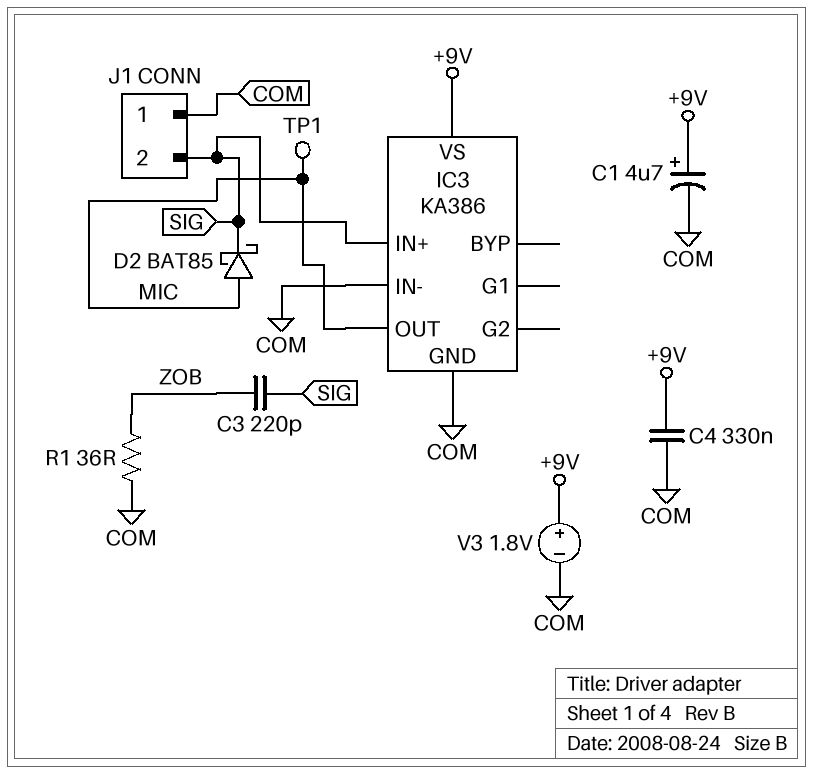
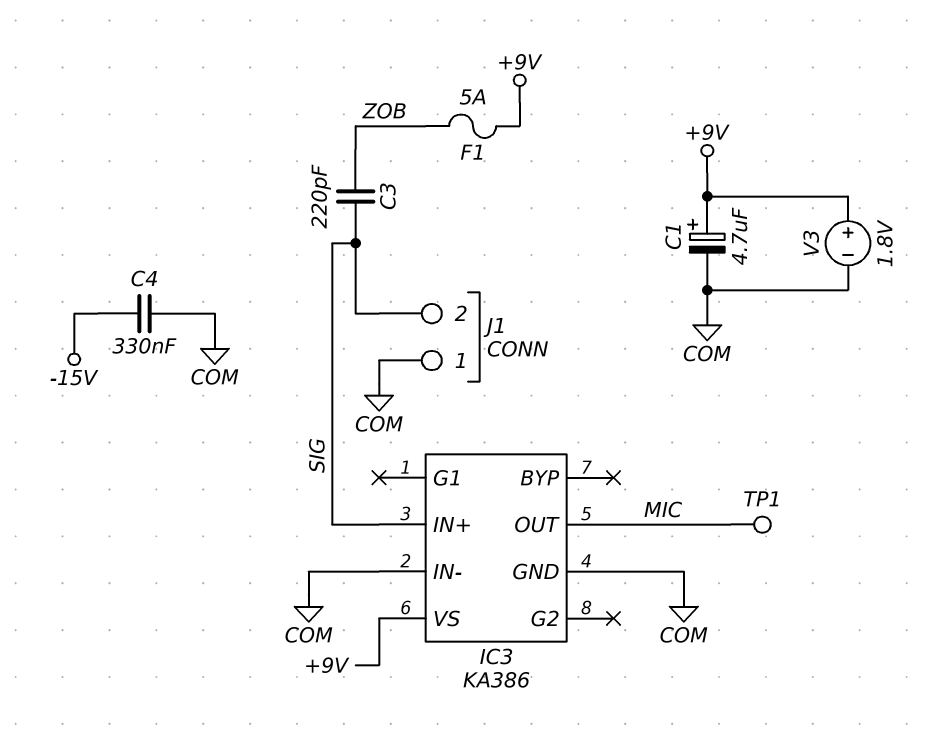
C4: 330nF (+9V, COM) -> 330nF (-15V, COM)
D2: schottky BAT85 (A MIC, K SIG) -> none
F1: none -> 5A (+9V, ZOB)
R1: 36 (COM, ZOB) -> none

